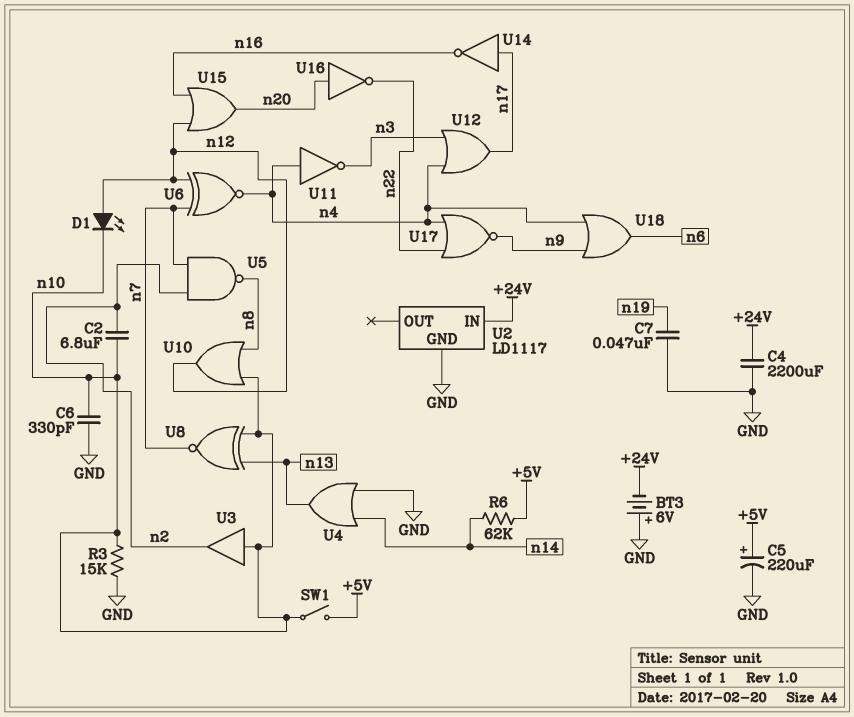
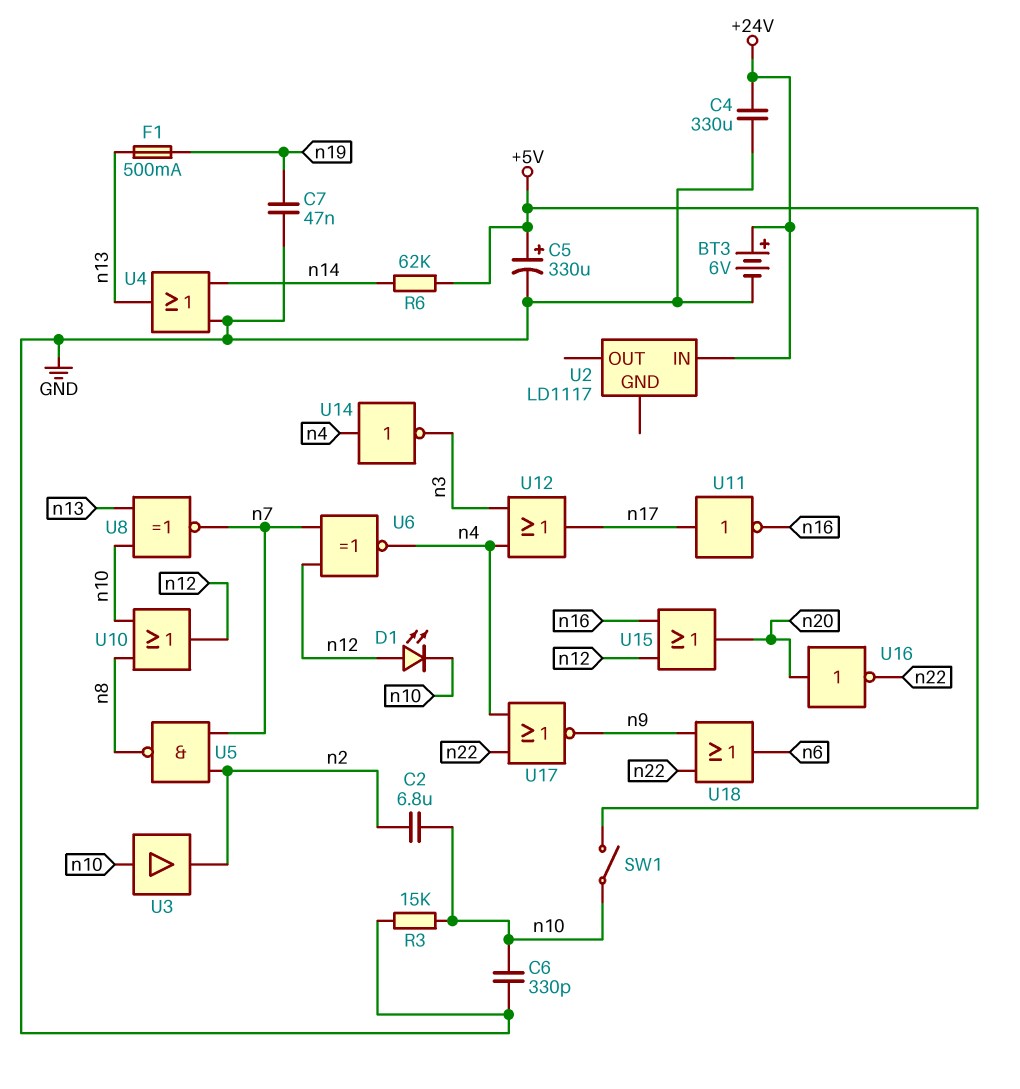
BT3: 6V (plus GND, minus +24V) -> 6V (plus +24V, minus GND)
C4: 2200uF (+24V, GND) -> 330uF (+24V, GND)
C5: 220uF (plus +5V, minus GND) -> 330uF (plus +5V, minus GND)
F1: none -> 500mA (n13, n19)
U2 pin GND: GND -> none
U11: NOT (in n4, out n3) -> NOT (in n17, out n16)
U14: NOT (in n17, out n16) -> NOT (in n4, out n3)
U18: OR (in n4, in n9, out n6) -> OR (in n9, in n22, out n6)

